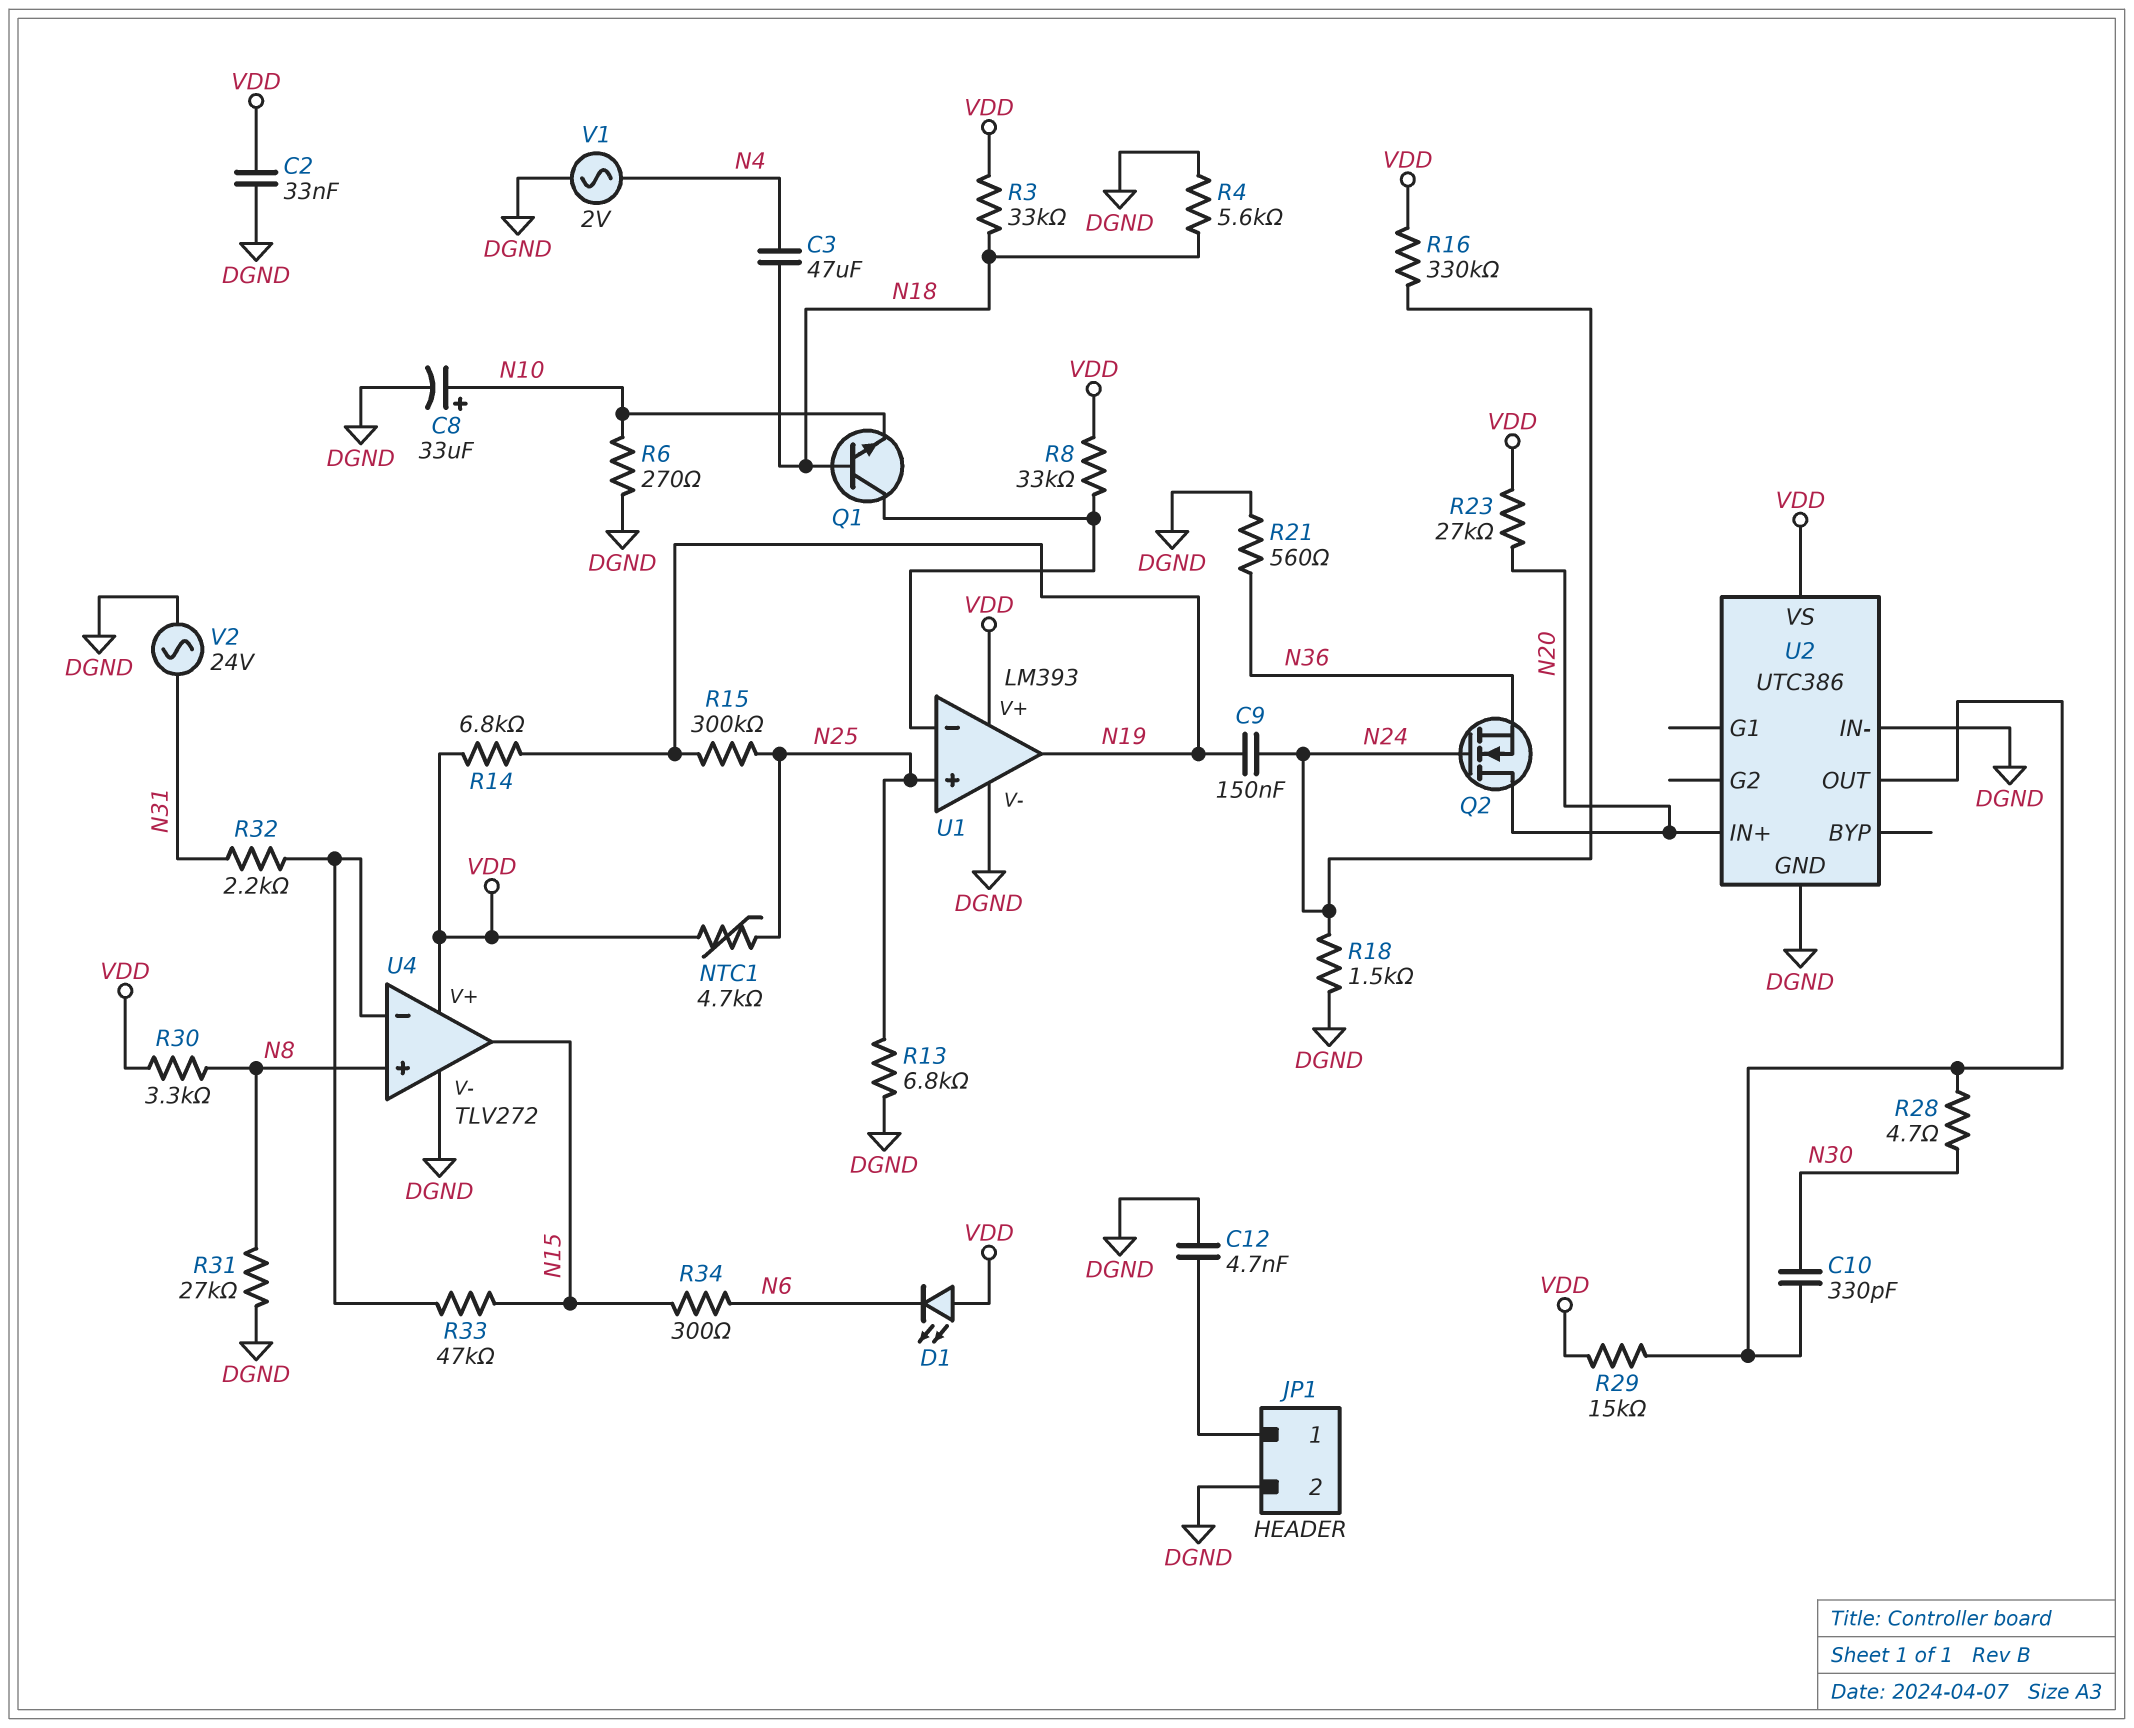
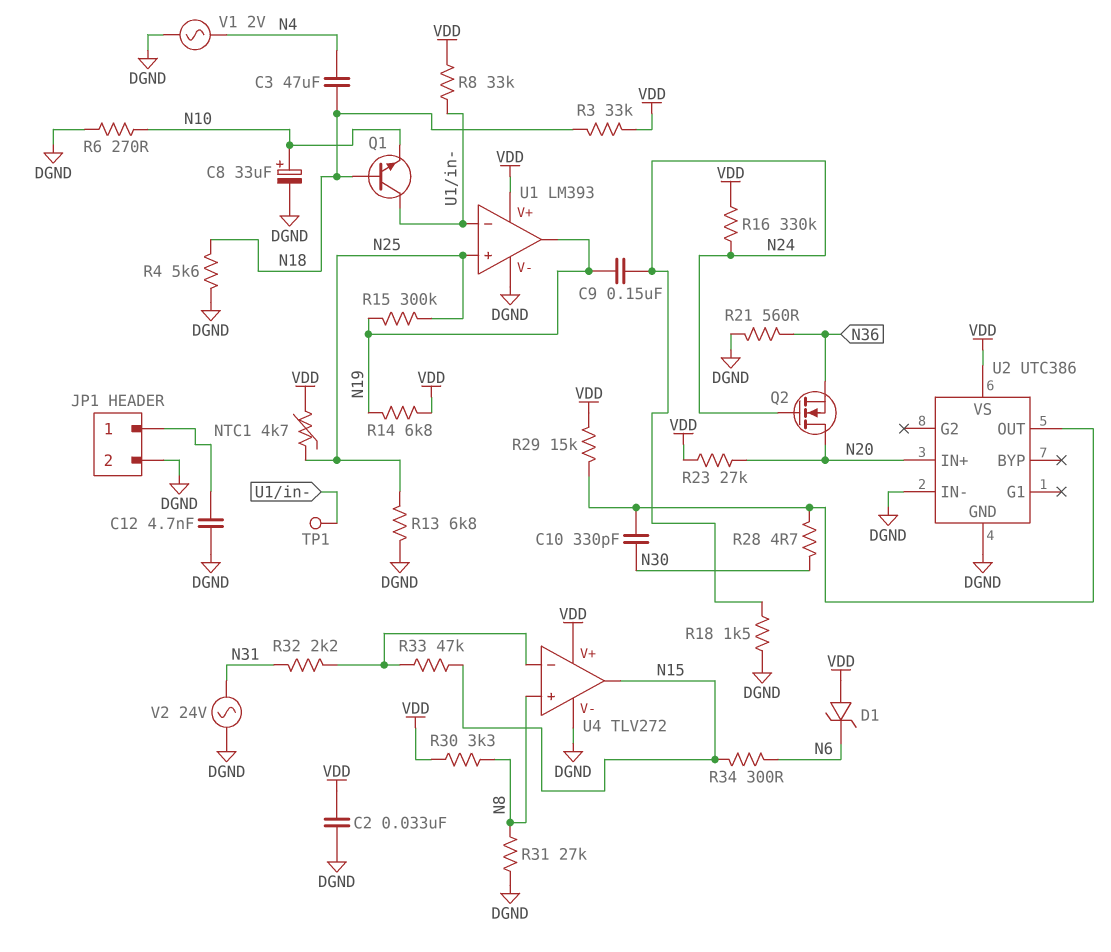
D1: LED (A VDD, K N6) -> zener (A VDD, K N6)
TP1: none -> test point (U1/in-)

